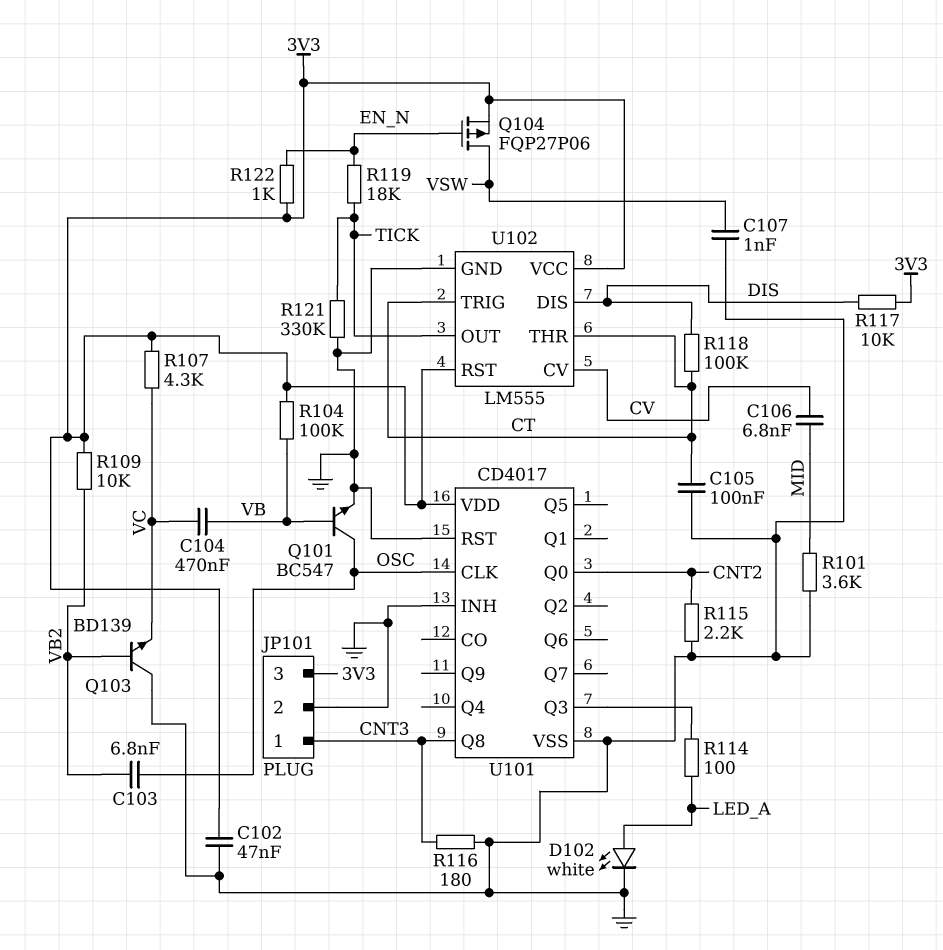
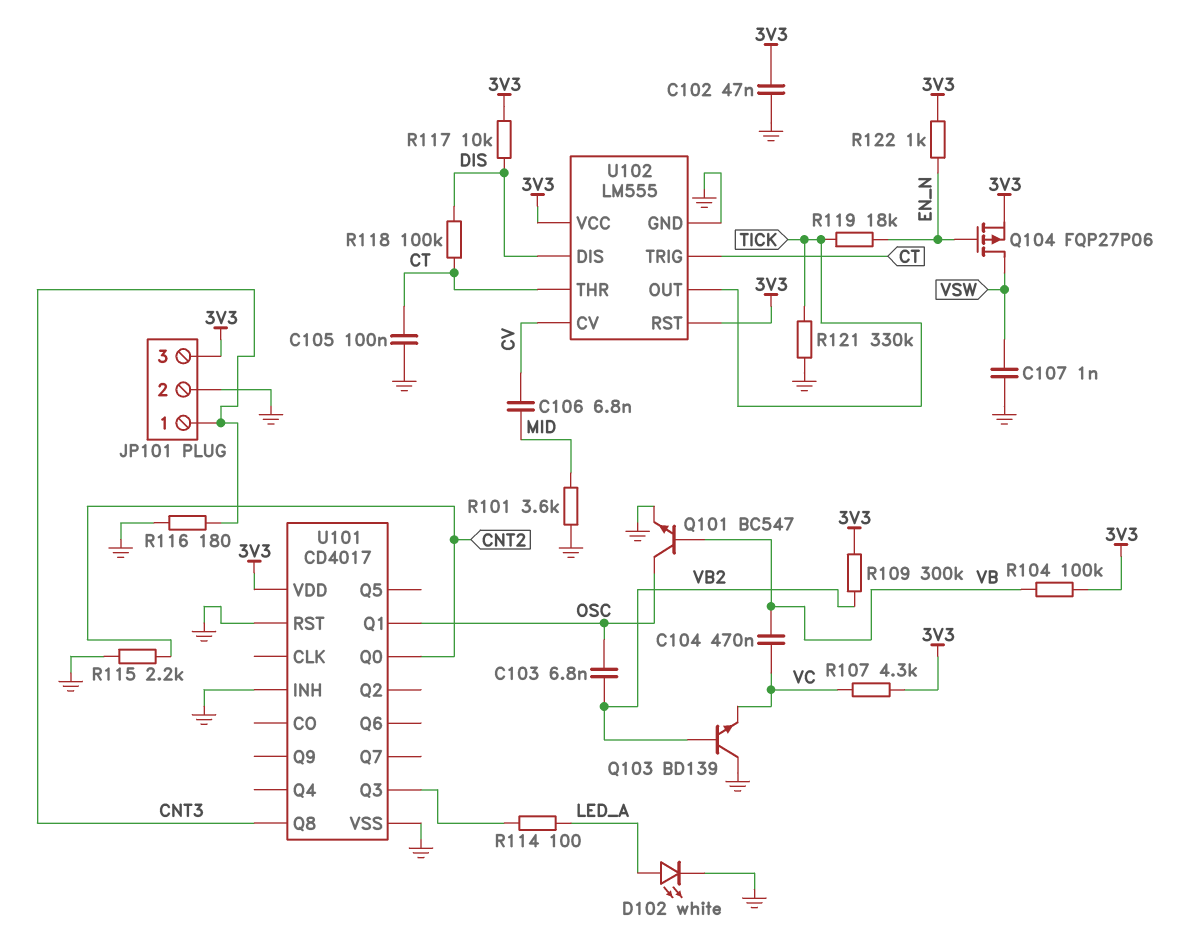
R109: 10k (3V3, VB2) -> 300k (3V3, VB2)
U101 pin CLK: OSC -> none
U101 pin Q1: none -> OSC

